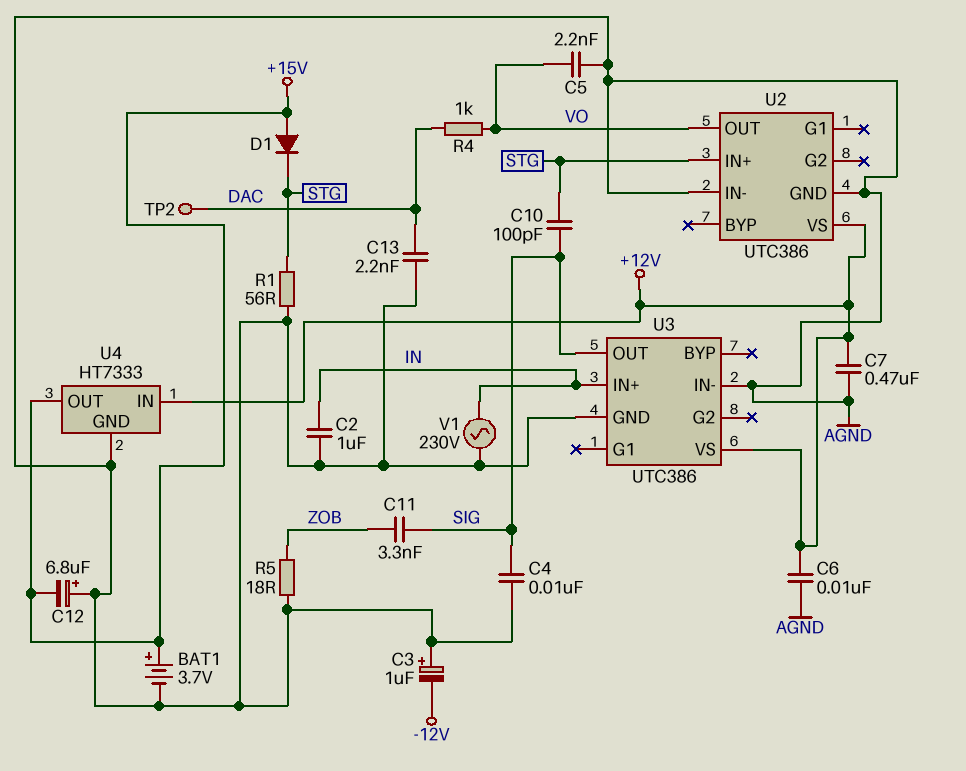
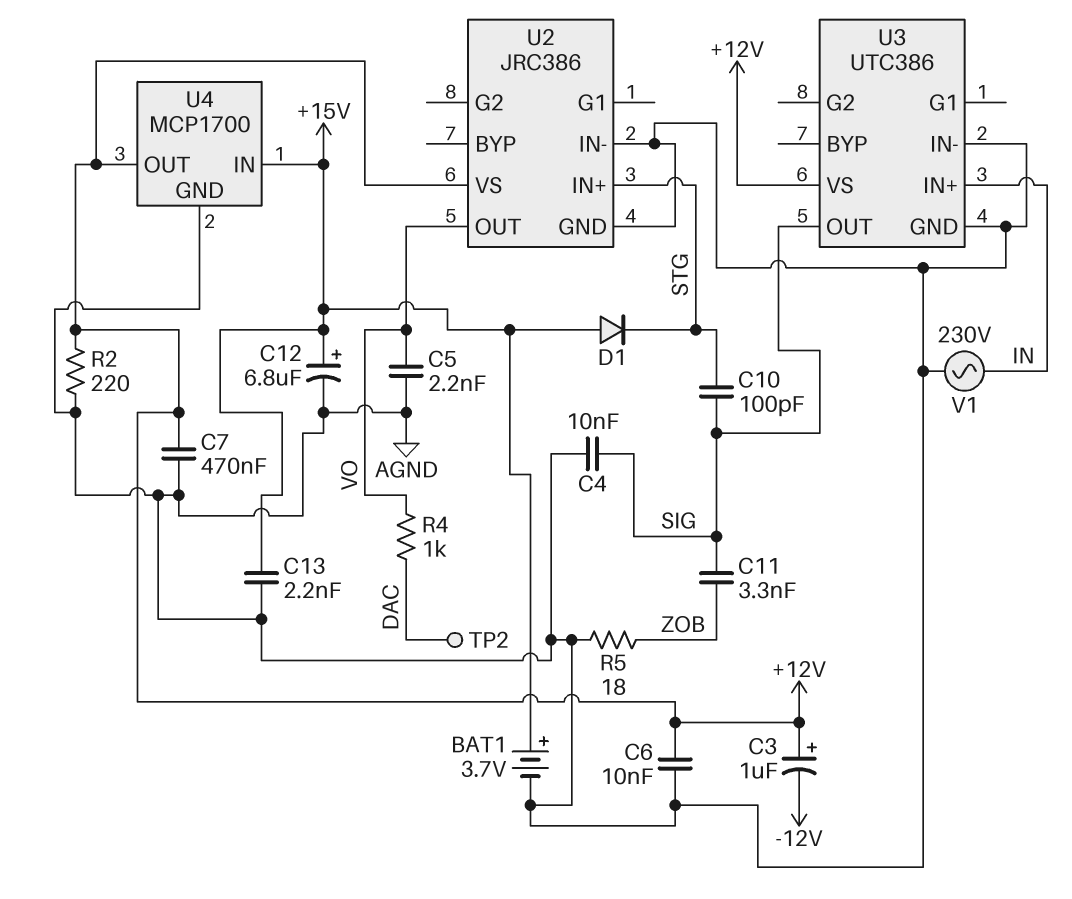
C2: 1uF (AGND, IN) -> none
C3: 1uF (plus AGND, minus -12V) -> 1uF (plus +12V, minus -12V)
C12: 6.8uF (plus AGND, minus +15V) -> 6.8uF (plus +15V, minus AGND)
C13: 2.2nF (AGND, DAC) -> 2.2nF (+15V, AGND)
R1: 56 (AGND, STG) -> none
R2: none -> 220 (+12V, AGND)
U2: UTC386 -> JRC386
U4: HT7333 -> MCP1700
U4 pin IN: +12V -> +15V
U4 pin OUT: +15V -> +12V

